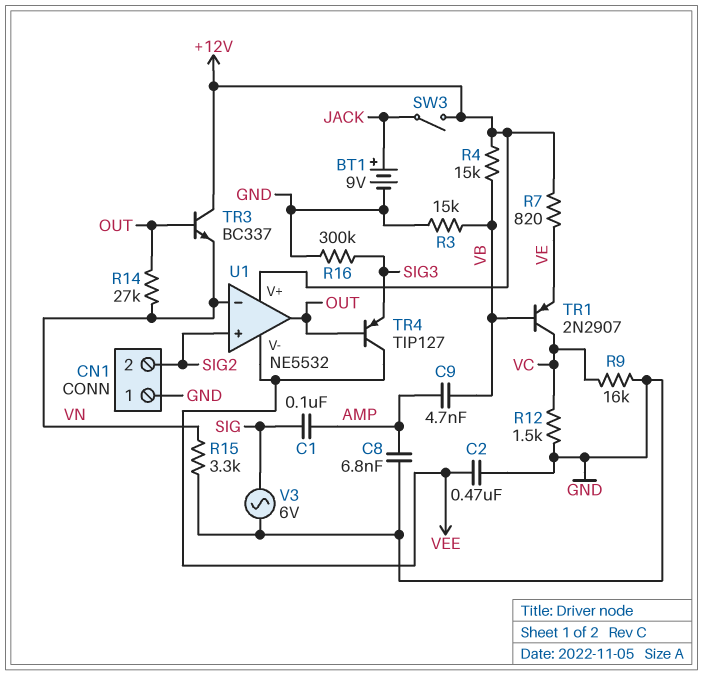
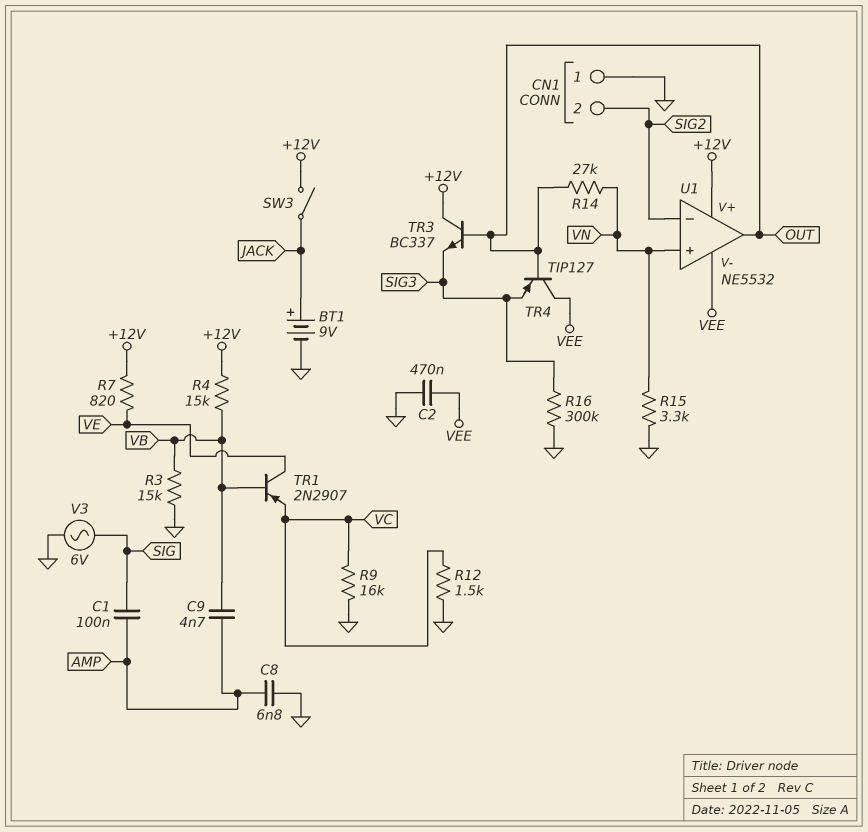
TR1: PNP 2N2907 (B VB, C VC, E VE) -> PNP 2N2907 (B VB, C VE, E VC)
TR3: NPN BC337 (B OUT, C +12V, E VN) -> NPN BC337 (B OUT, C +12V, E SIG3)
U1 pin in+: SIG2 -> VN
U1 pin in-: VN -> SIG2

